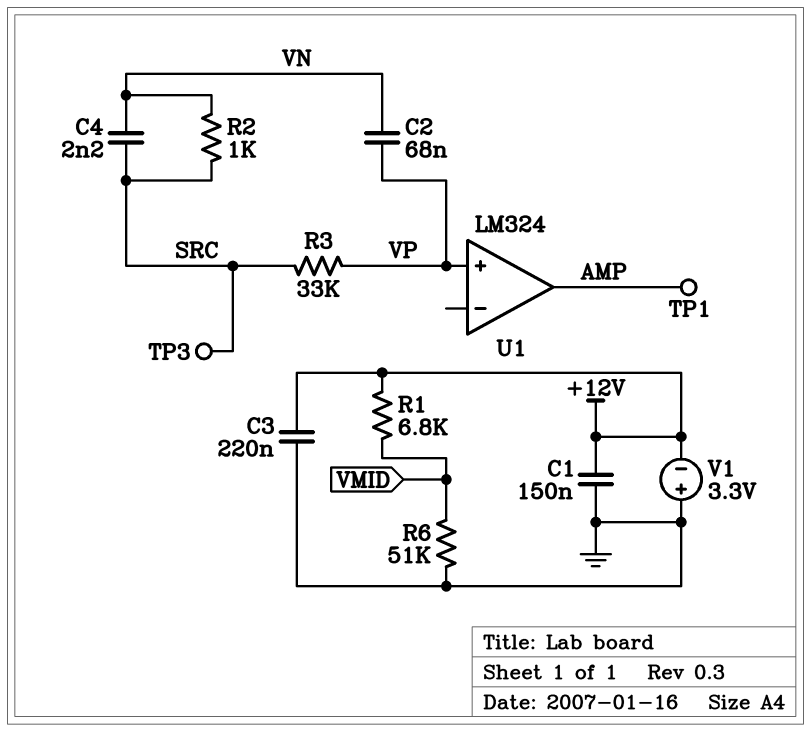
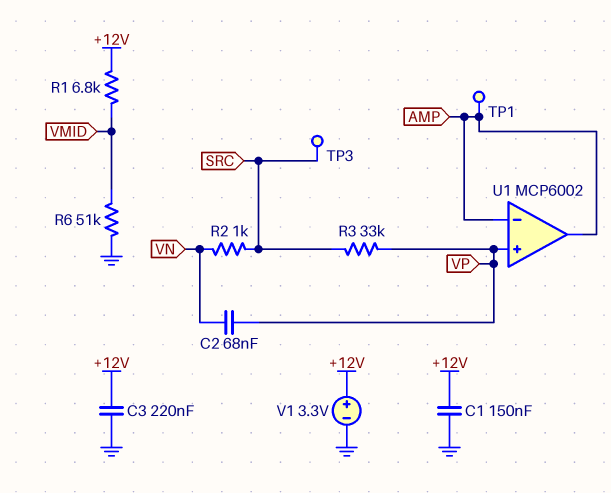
C4: 2.2nF (SRC, VN) -> none
U1: LM324 -> MCP6002
U1 pin in-: none -> AMP
V1: 3.3V (plus GND, minus +12V) -> 3.3V (plus +12V, minus GND)

